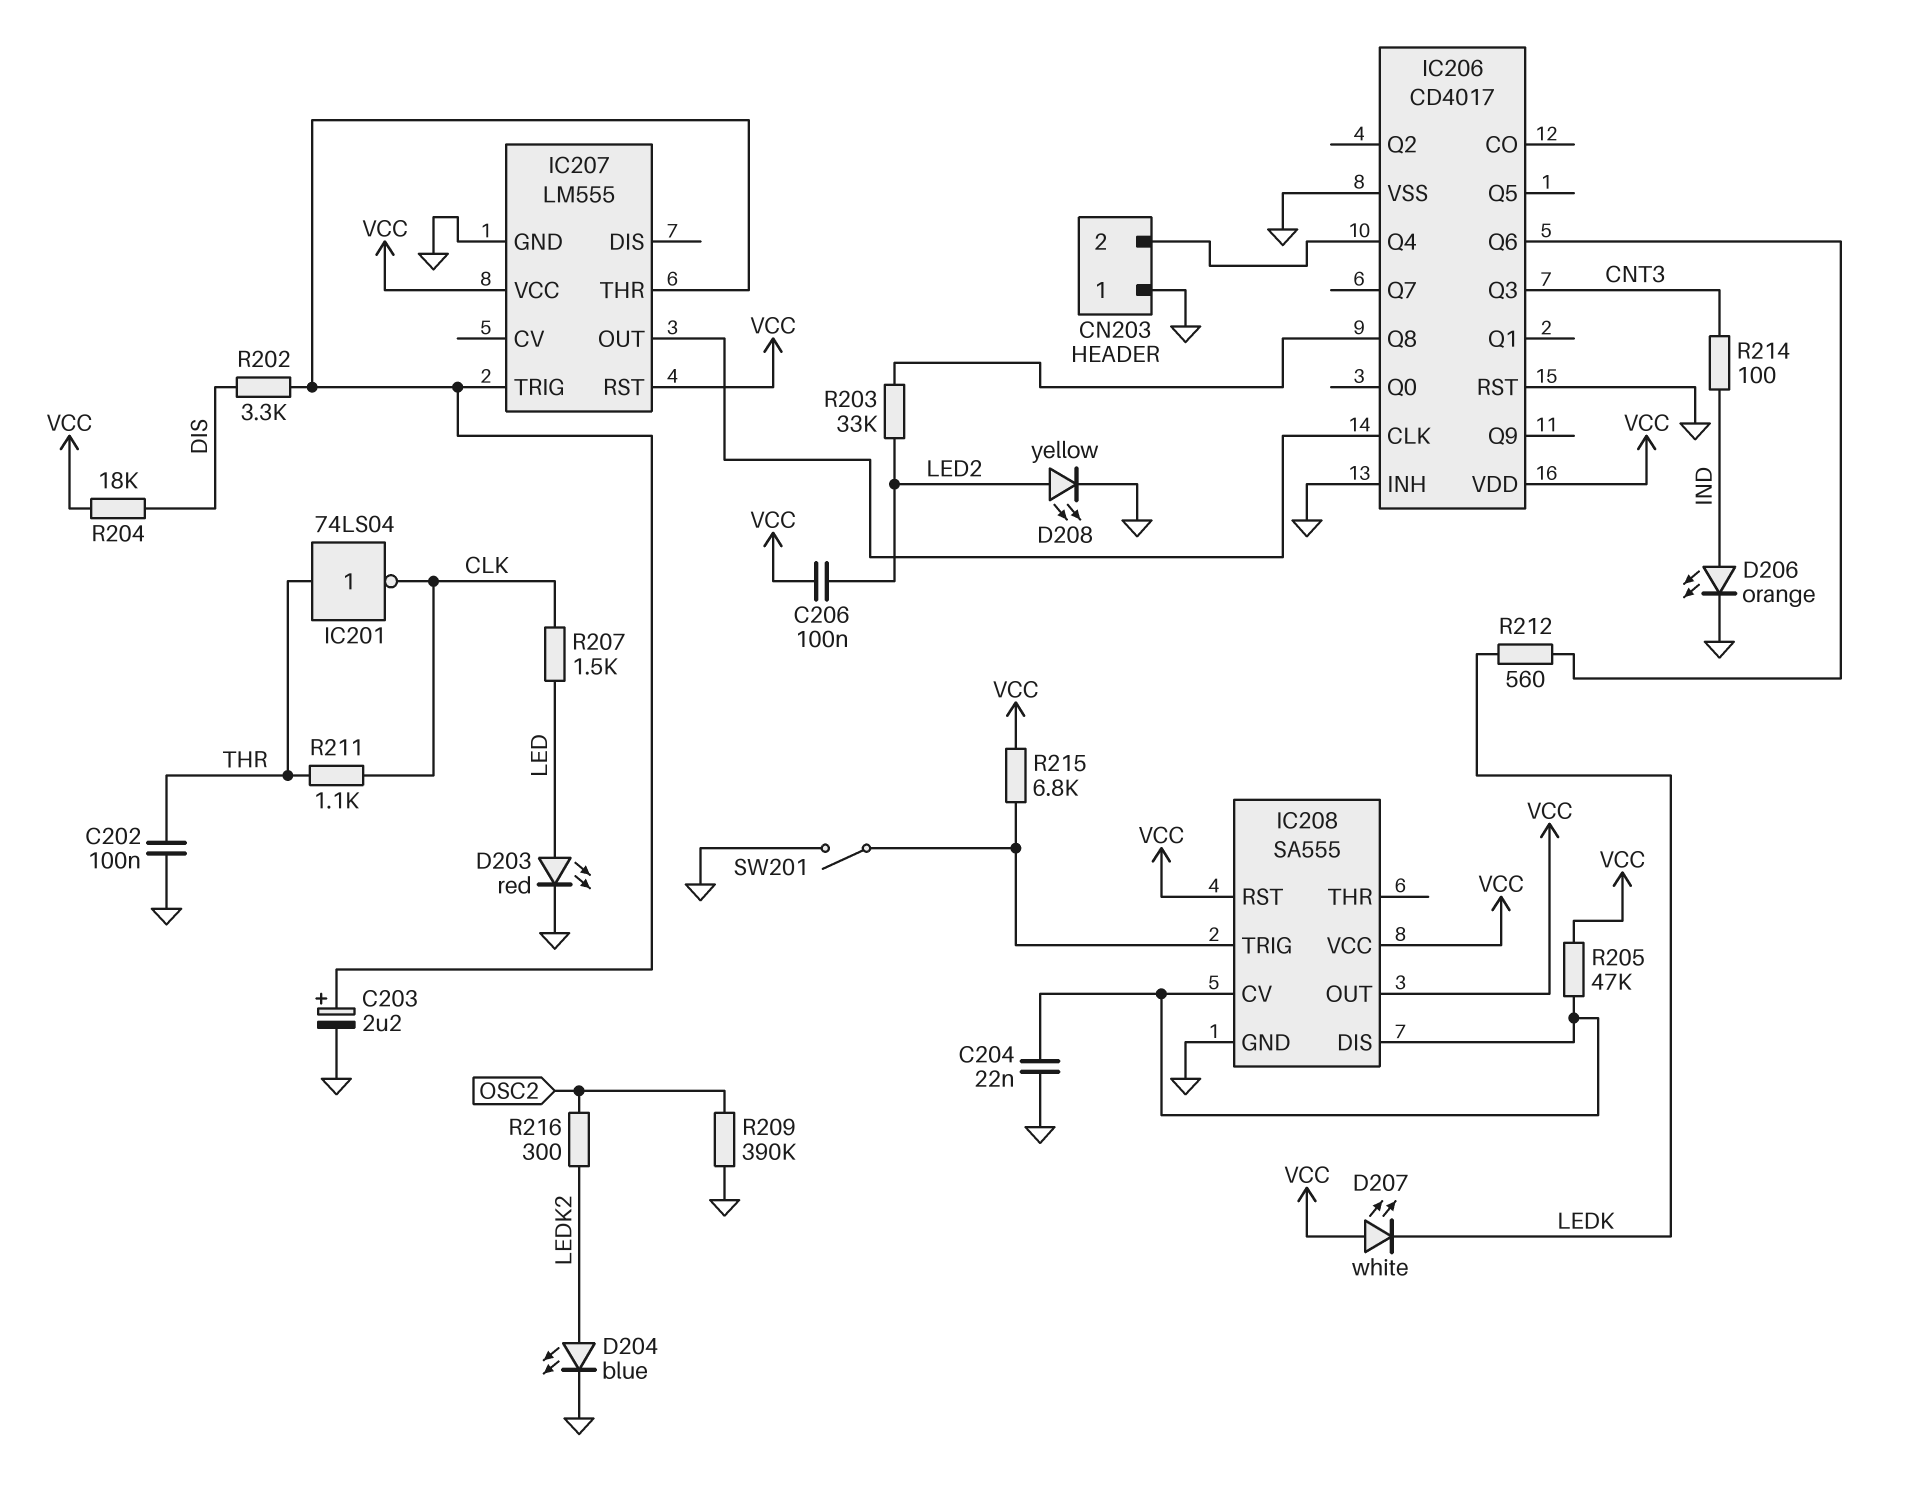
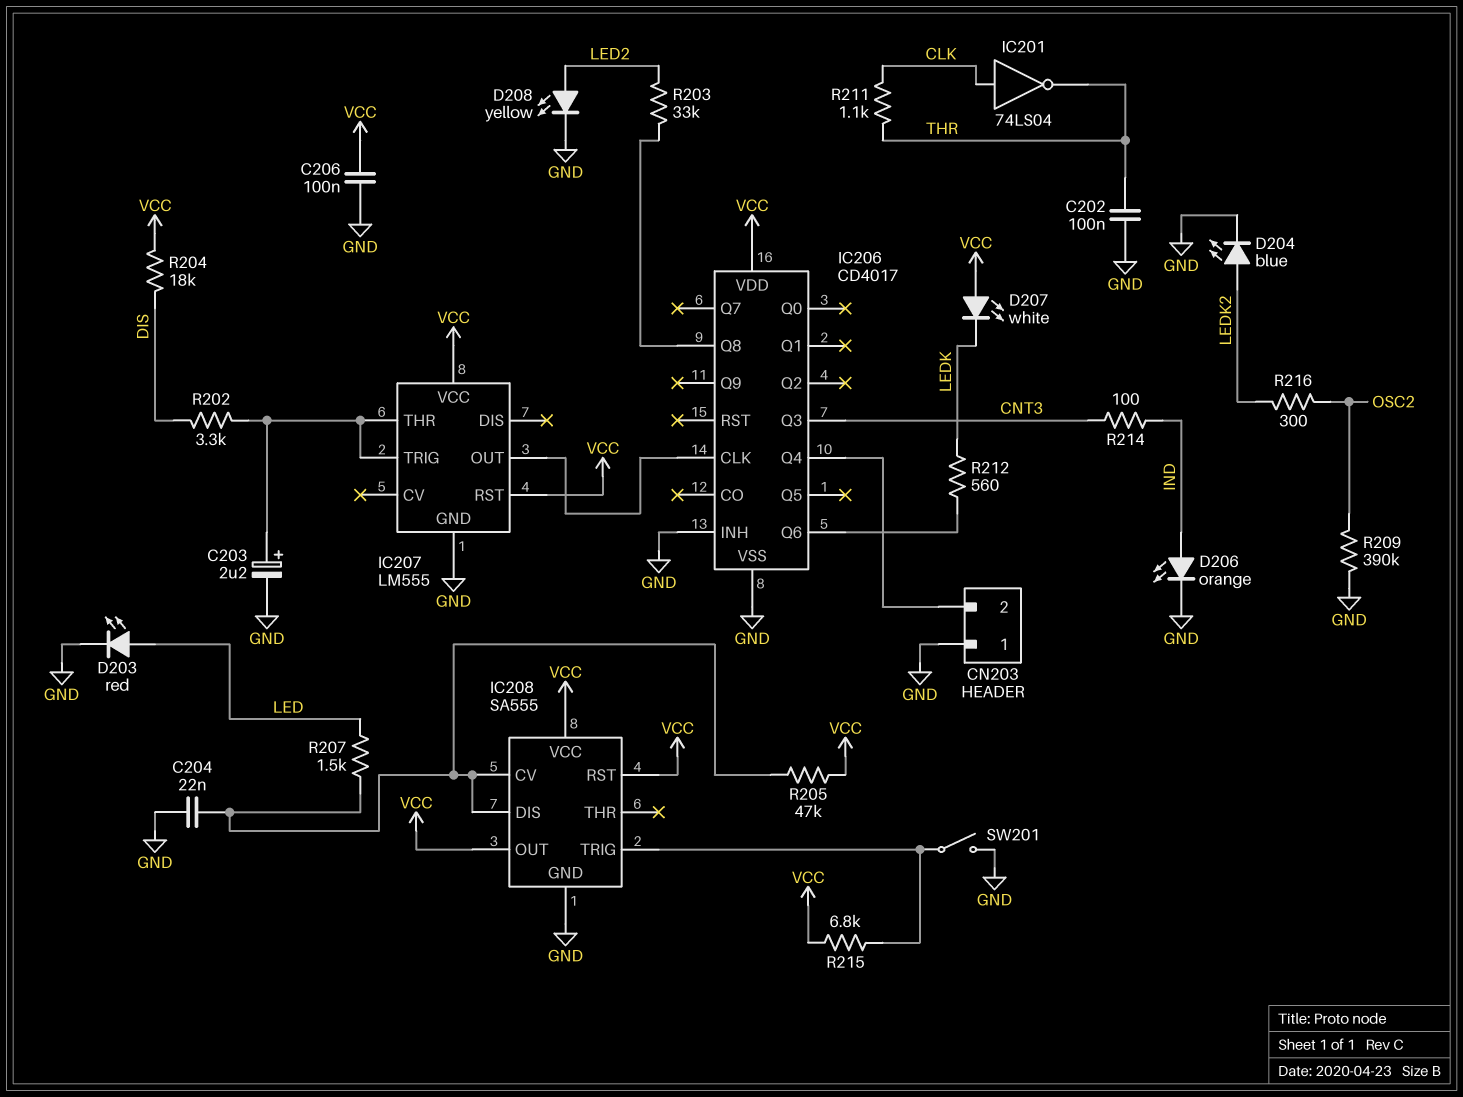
C206: 100nF (LED2, VCC) -> 100nF (GND, VCC)
IC201: NOT 74LS04 (in THR, out CLK) -> NOT 74LS04 (in CLK, out THR)
IC206 pin RST: GND -> none
R207: 1.5k (CLK, LED) -> 1.5k (IC208/CV, LED)

